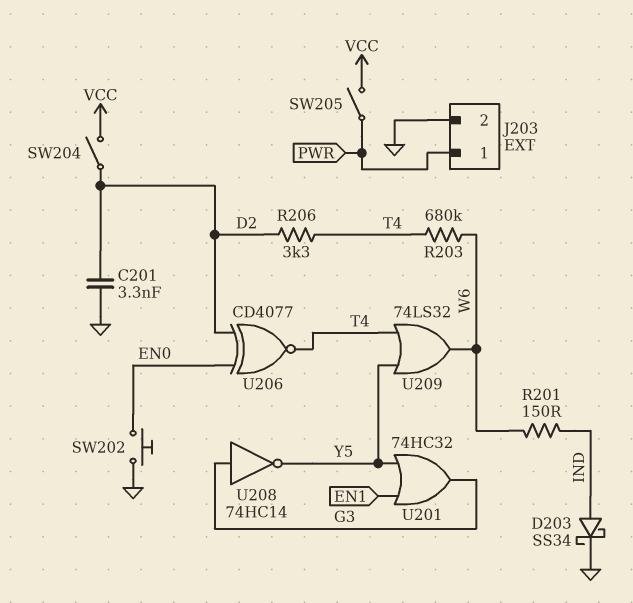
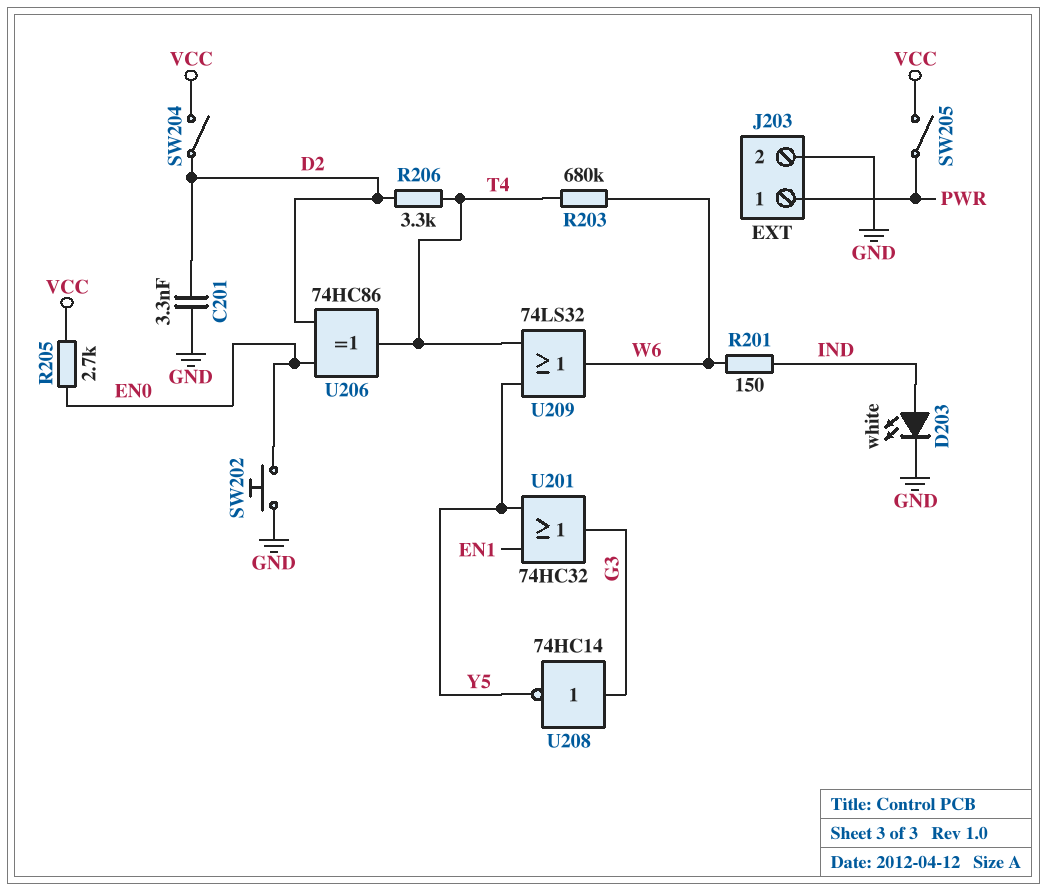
D203: schottky SS34 (A IND, K GND) -> LED white (A IND, K GND)
R205: none -> 2.7k (EN0, VCC)
U206: XNOR CD4077 (in D2, in EN0, out T4) -> XOR 74HC86 (in D2, in EN0, out T4)

